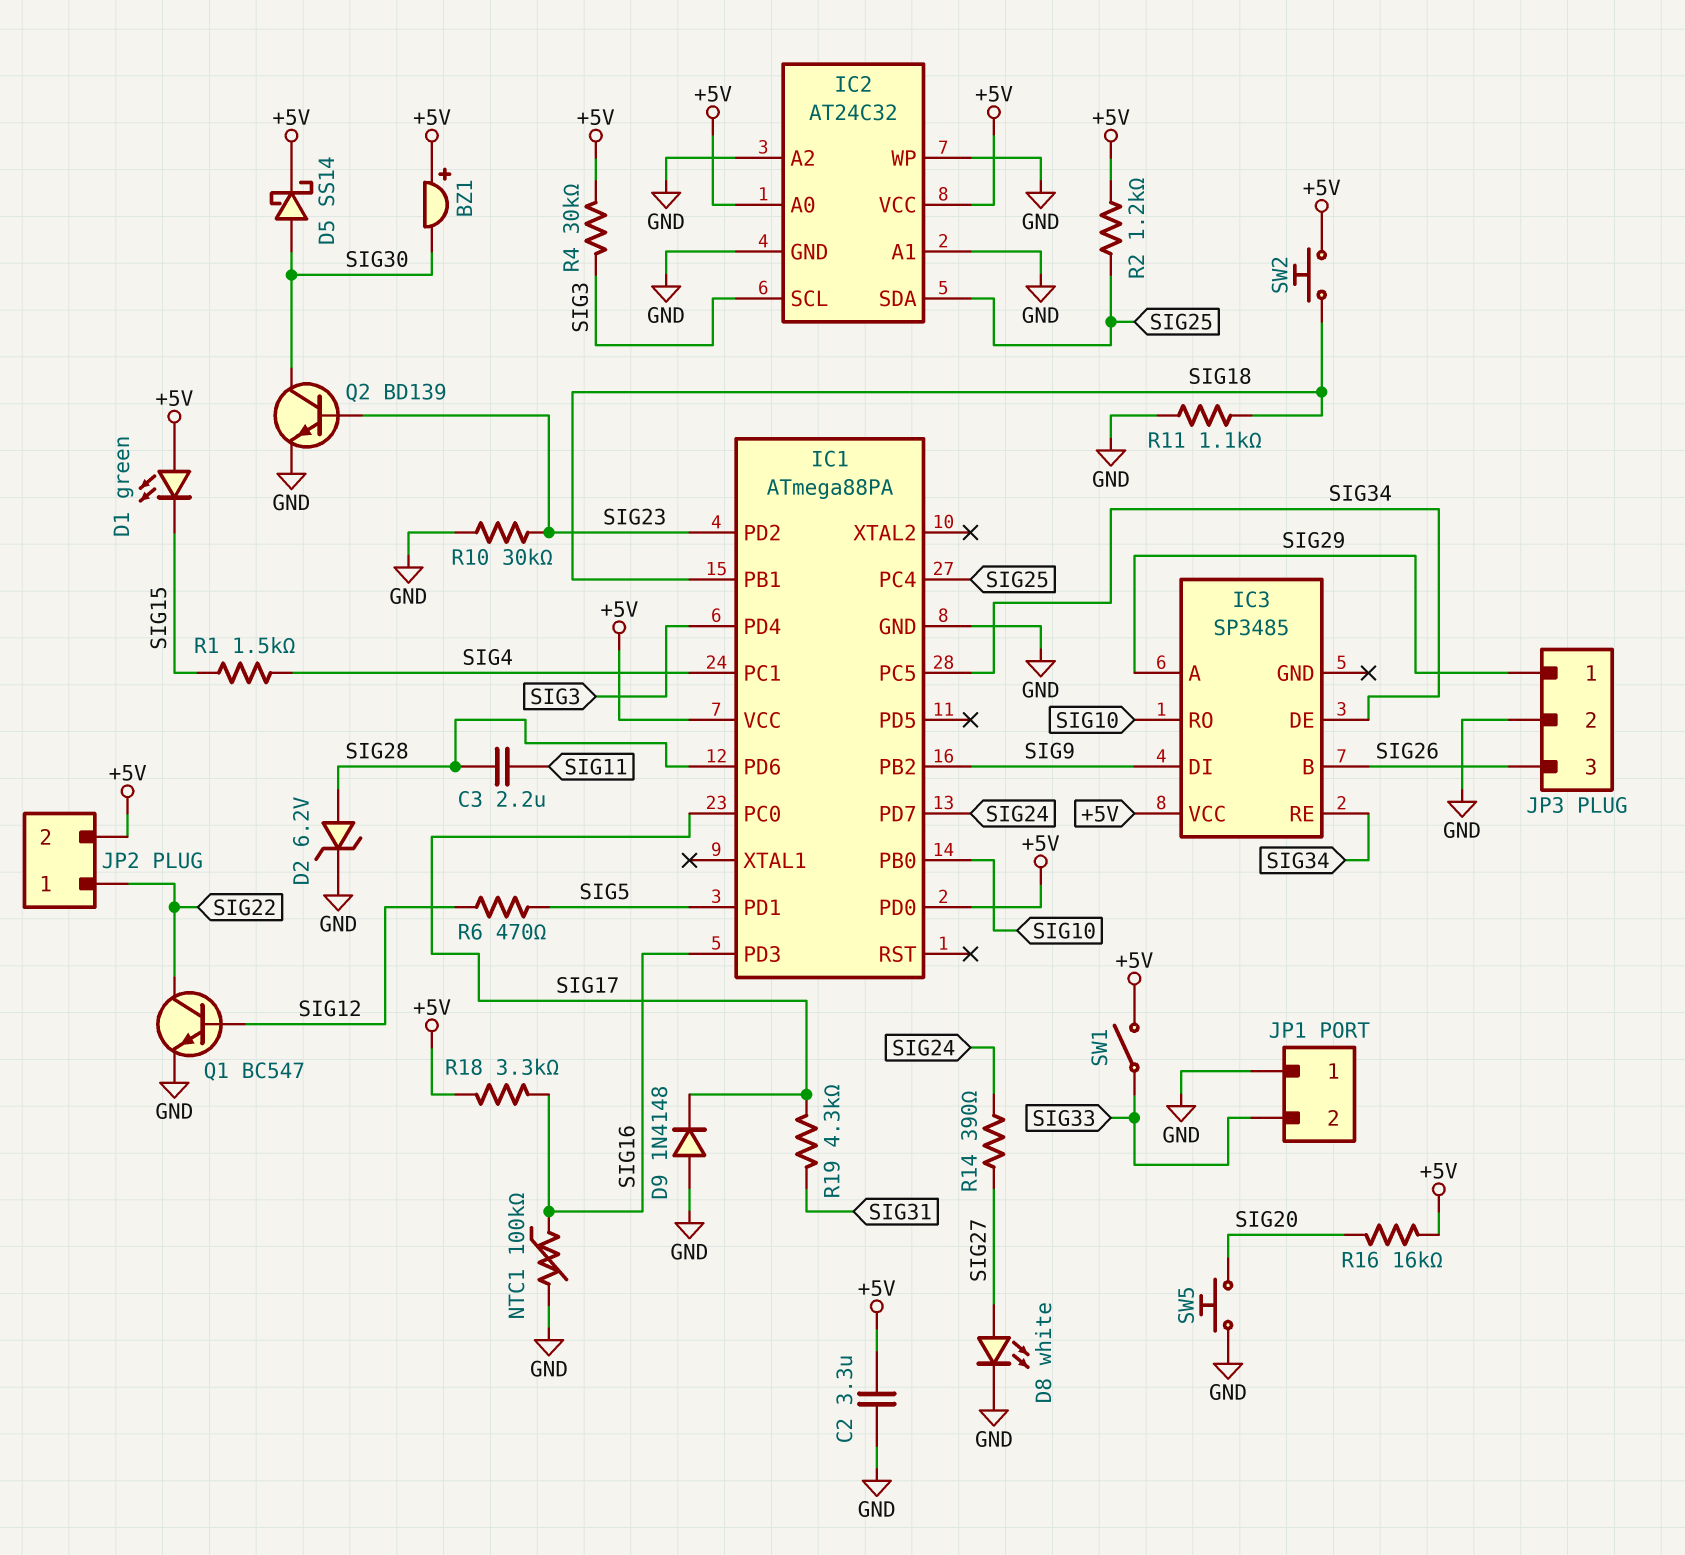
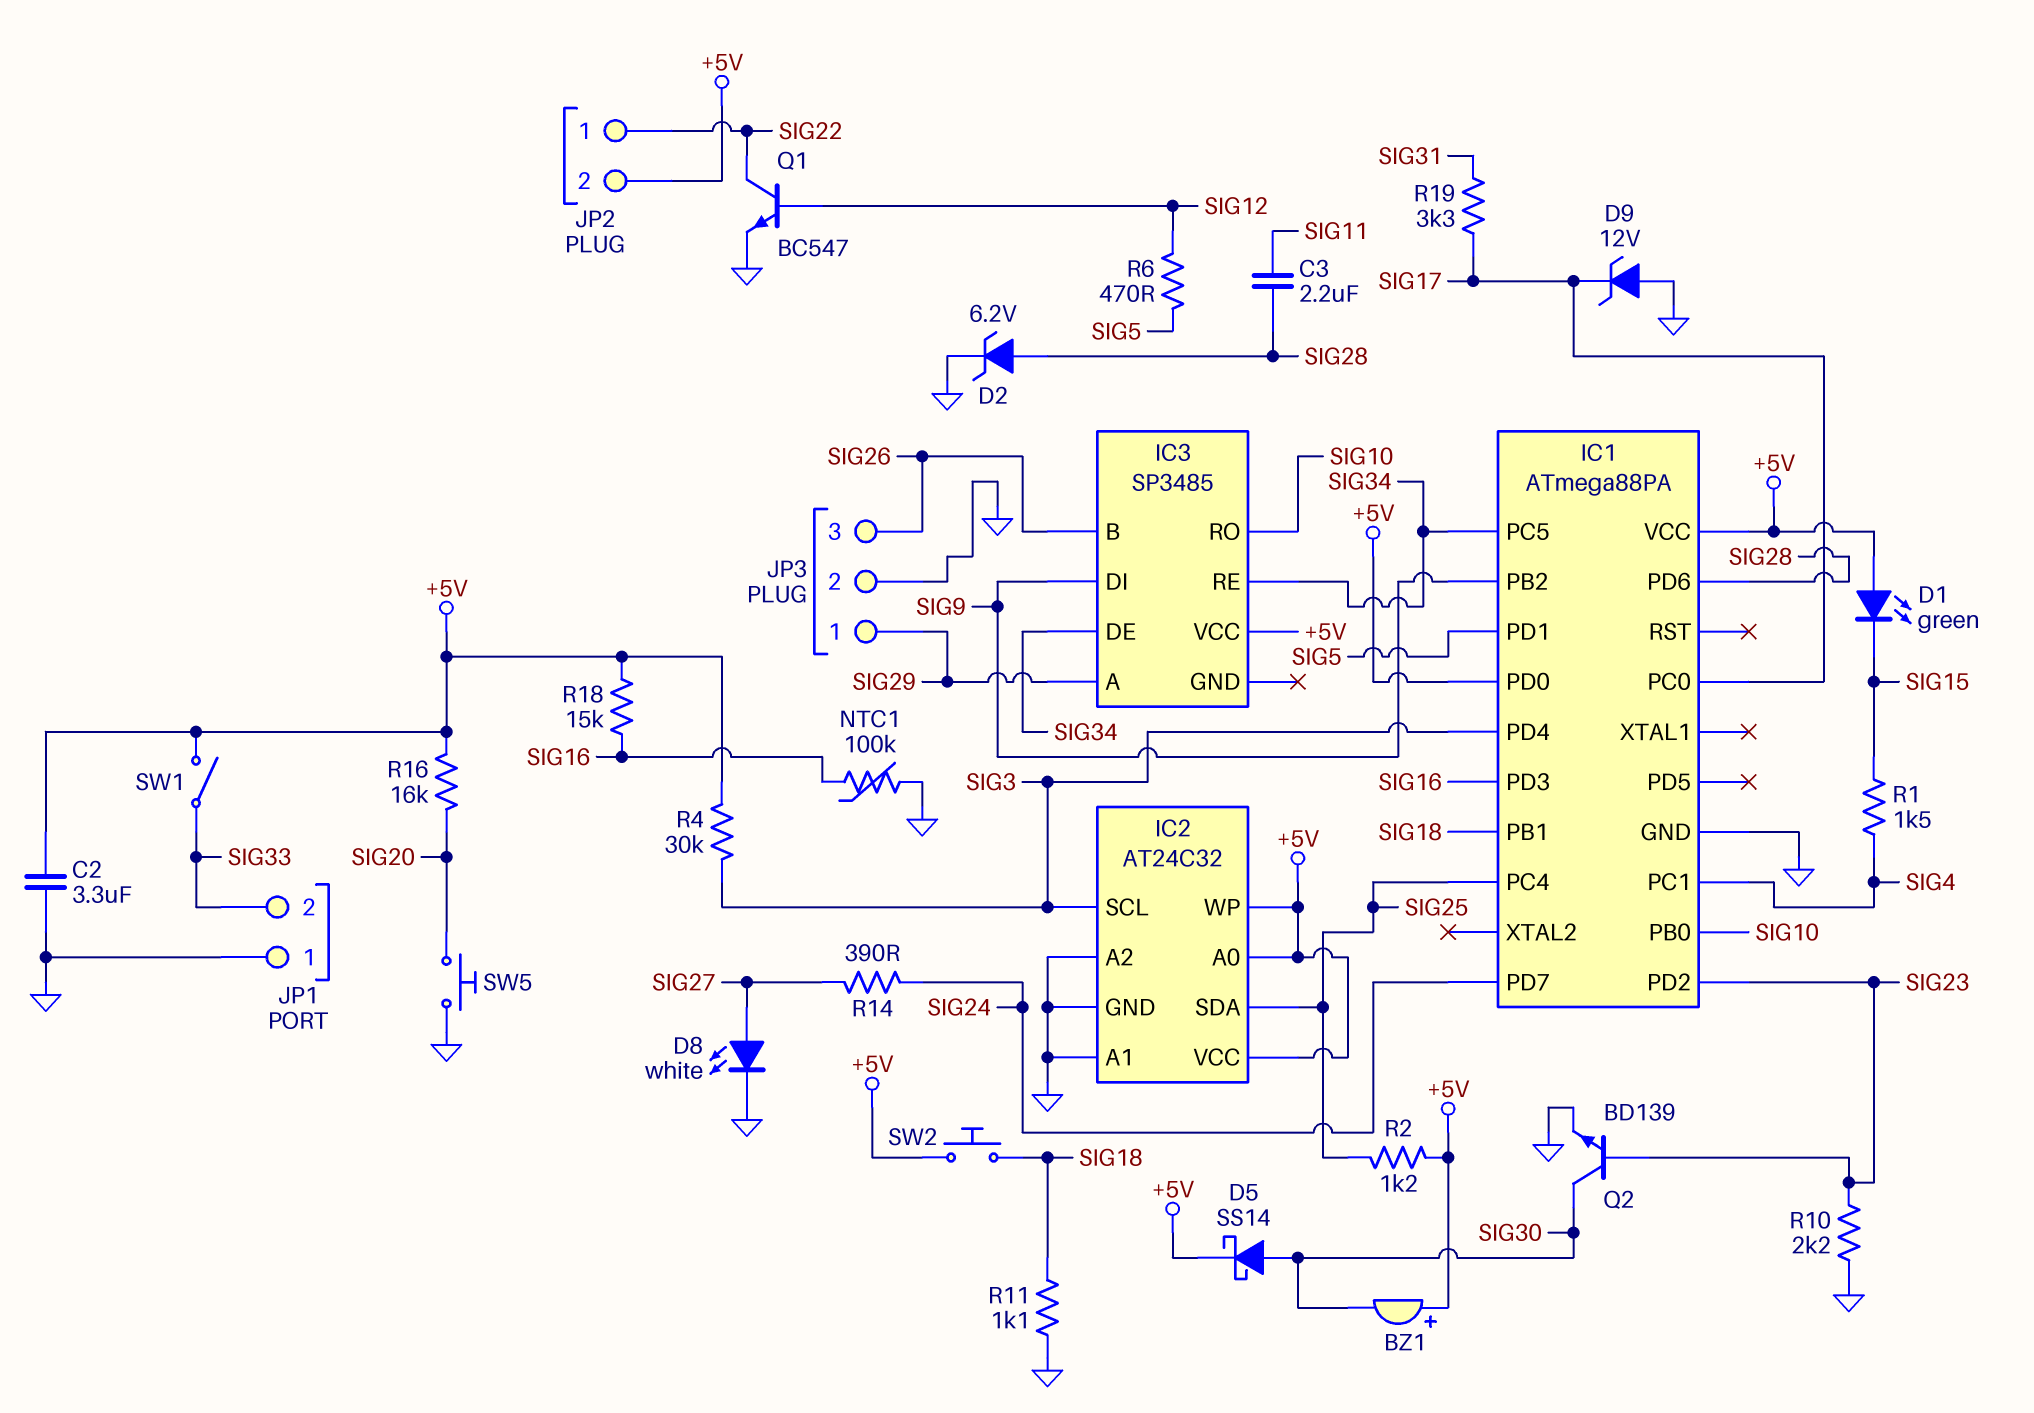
D9: diode 1N4148 (A GND, K SIG17) -> zener 12V (A GND, K SIG17)
IC2 pin WP: GND -> +5V
R10: 30k (GND, SIG23) -> 2.2k (GND, SIG23)
R18: 3.3k (+5V, SIG16) -> 15k (+5V, SIG16)
R19: 4.3k (SIG17, SIG31) -> 3.3k (SIG17, SIG31)

